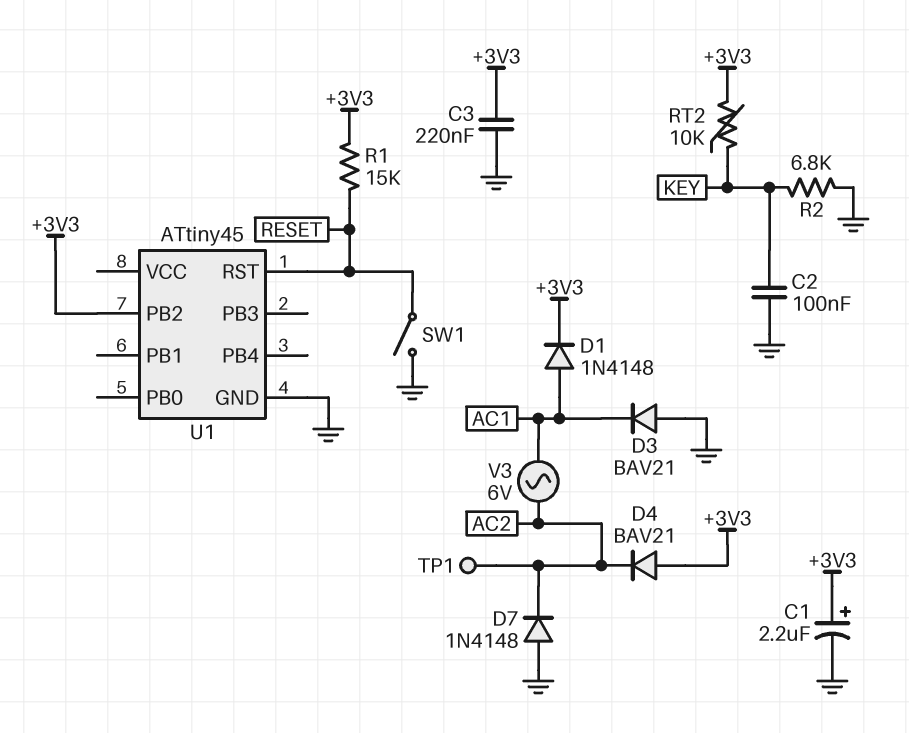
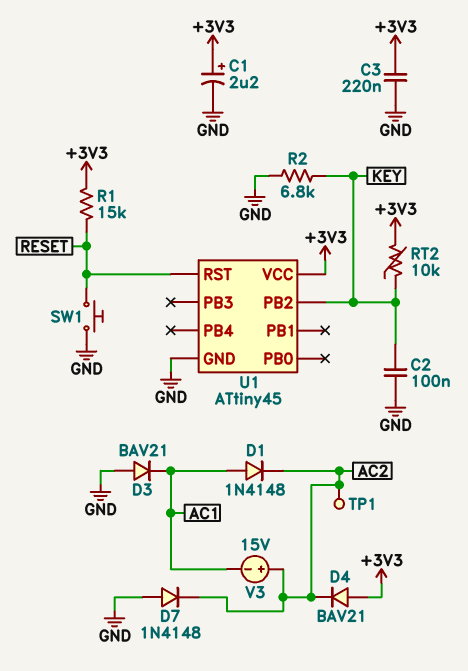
D1: diode 1N4148 (A AC1, K +3V3) -> diode 1N4148 (A AC1, K AC2)
SW1: switch (GND, RESET) -> button (GND, RESET)
U1 pin PB2: +3V3 -> KEY
U1 pin VCC: none -> +3V3
V3: AC 6V (AC1, AC2) -> 15V (plus AC2, minus AC1)

